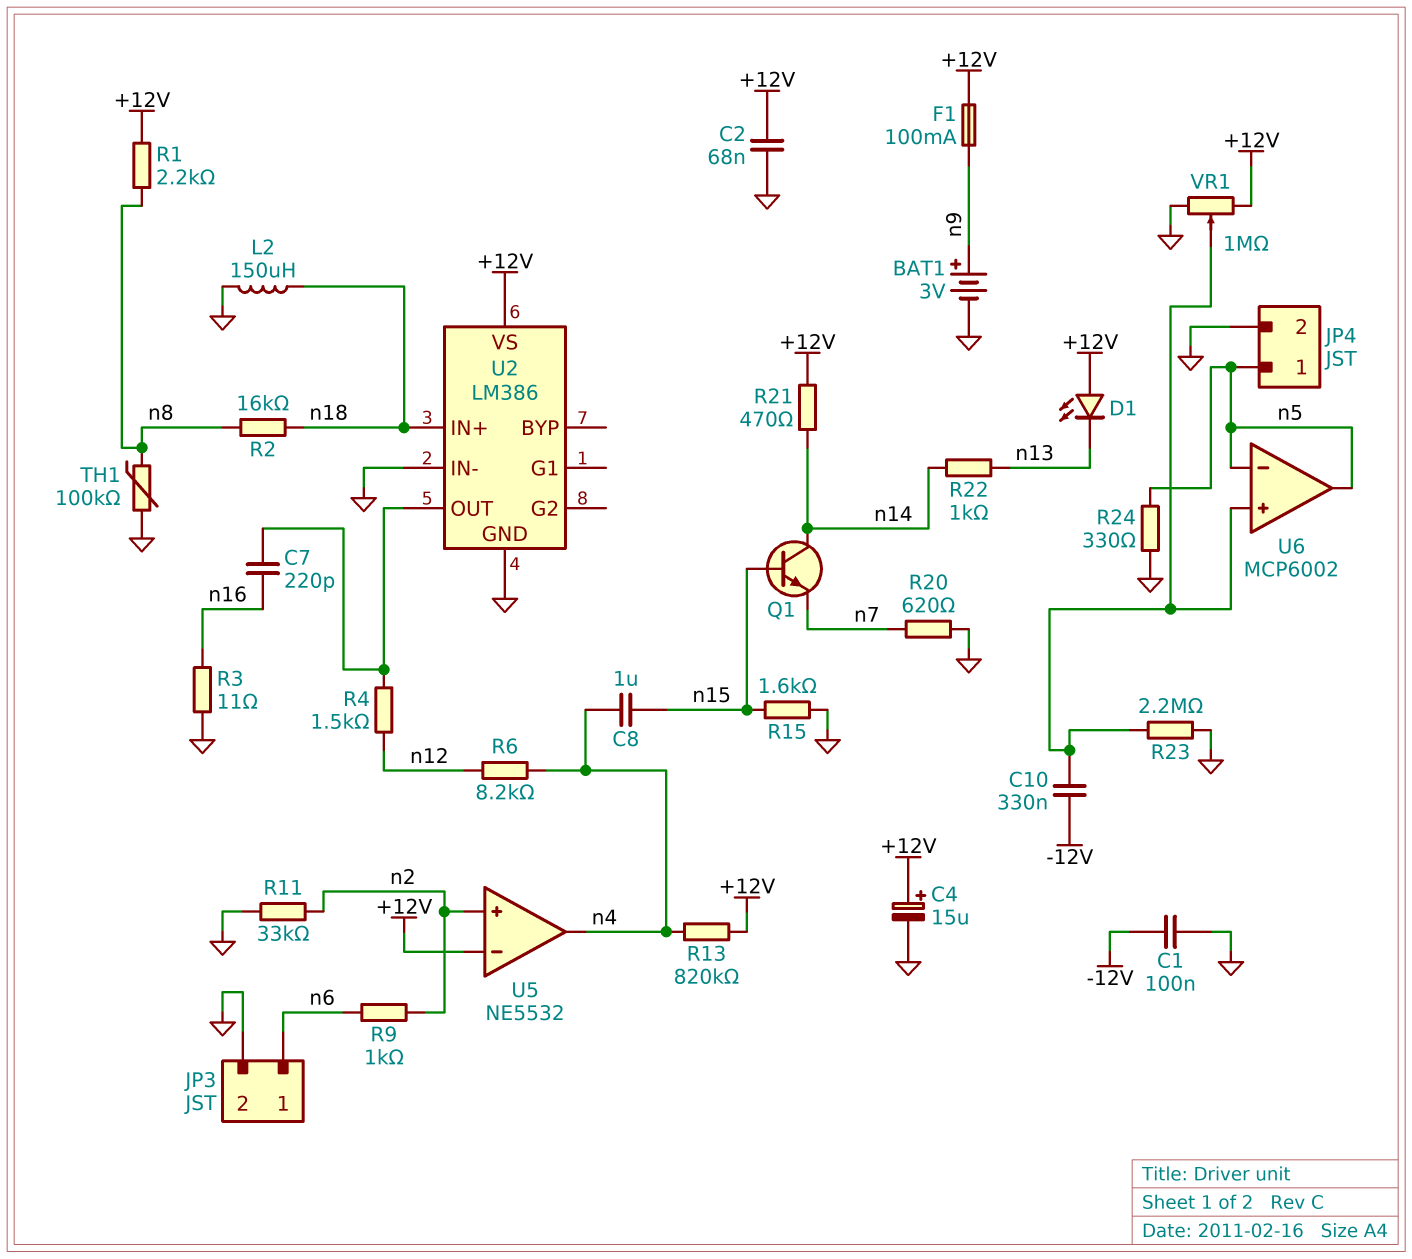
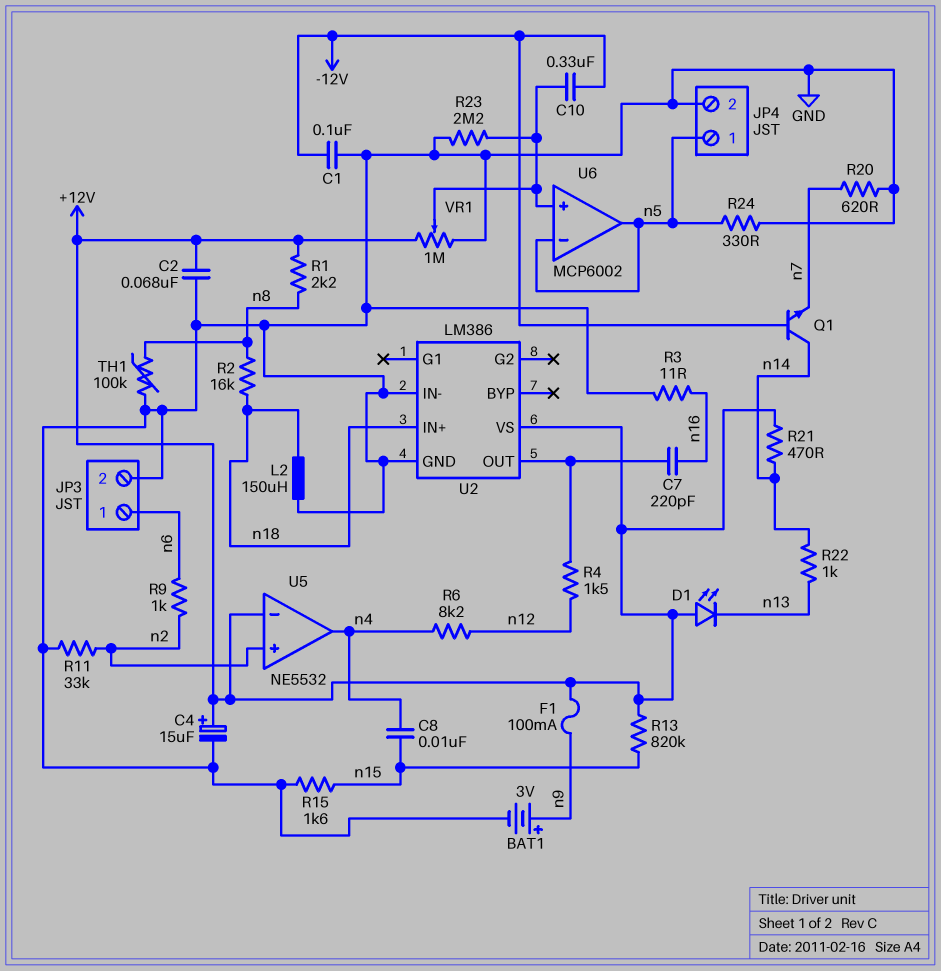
C8: 1uF (n4, n15) -> 10nF (n4, n15)
Q1: NPN (B n15, C n14, E n7) -> NPN (B -12V, C n14, E n7)
R13: 820k (+12V, n4) -> 820k (+12V, n15)

